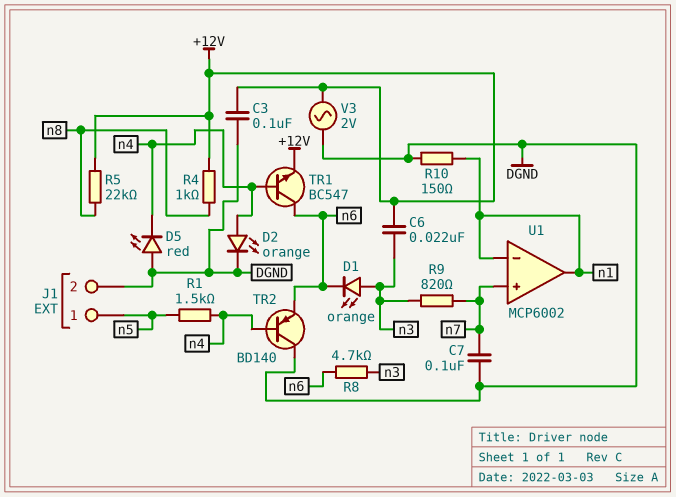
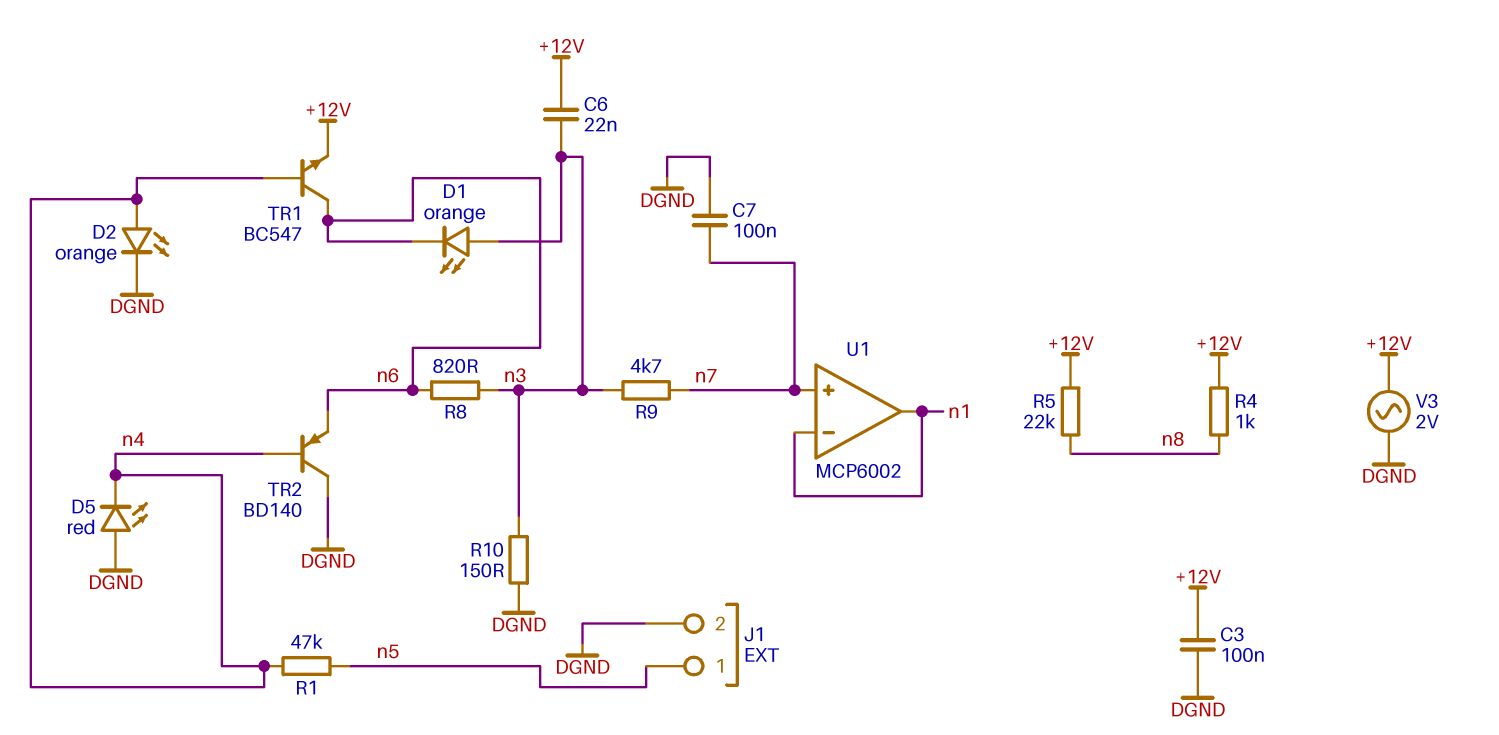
R1: 1.5k (n4, n5) -> 47k (n4, n5)
R8: 4.7k (n3, n6) -> 820 (n3, n6)
R9: 820 (n3, n7) -> 4.7k (n3, n7)
R10: 150 (DGND, n1) -> 150 (DGND, n3)

